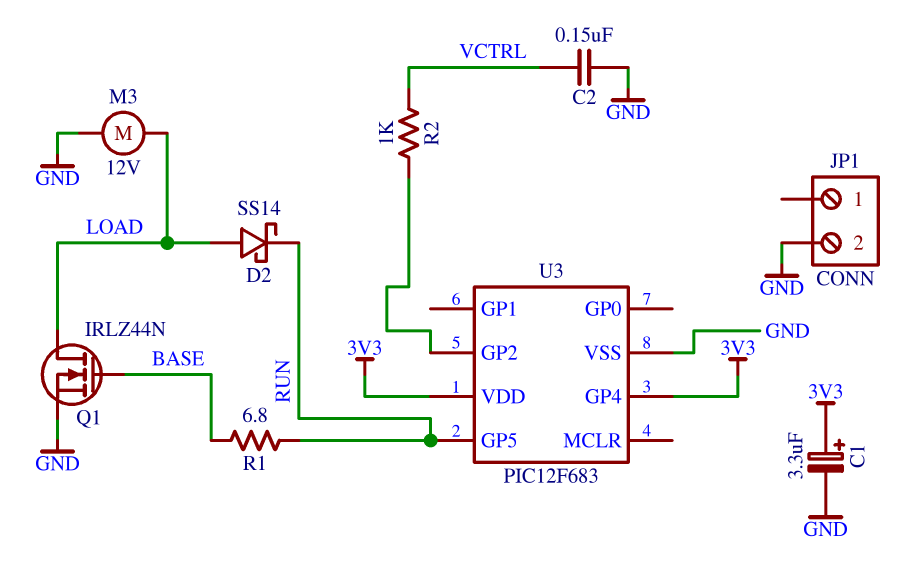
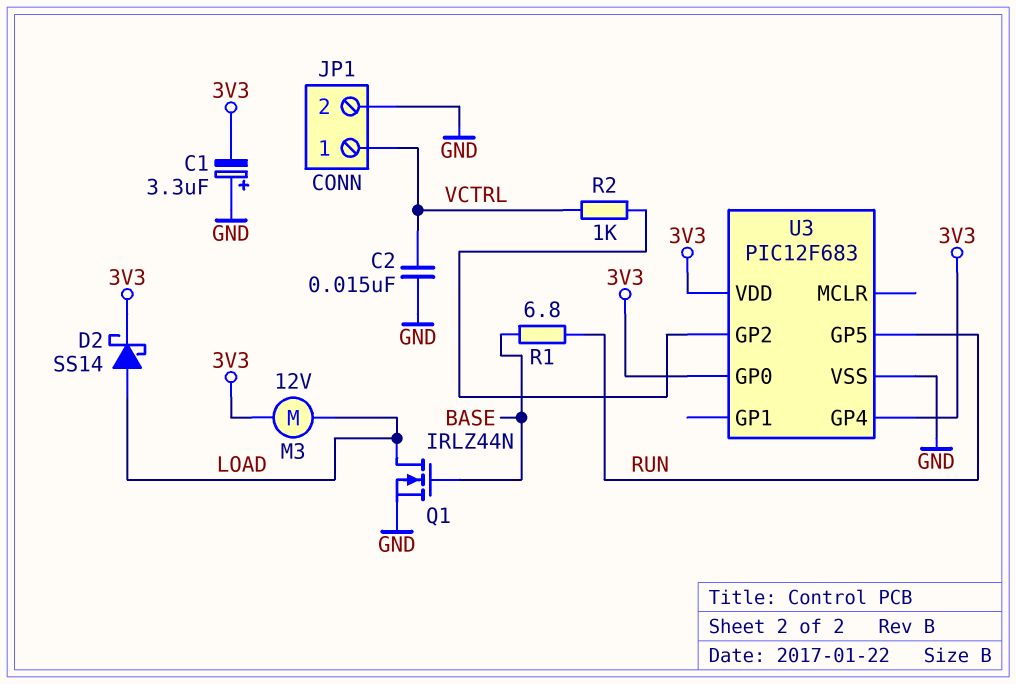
C1: 3.3uF (plus 3V3, minus GND) -> 3.3uF (plus GND, minus 3V3)
C2: 150nF (GND, VCTRL) -> 15nF (GND, VCTRL)
D2: schottky SS14 (A LOAD, K RUN) -> schottky SS14 (A LOAD, K 3V3)
JP1 pin 1: none -> VCTRL
M3: motor 12V (GND, LOAD) -> motor 12V (3V3, LOAD)
U3 pin GP0: none -> 3V3

